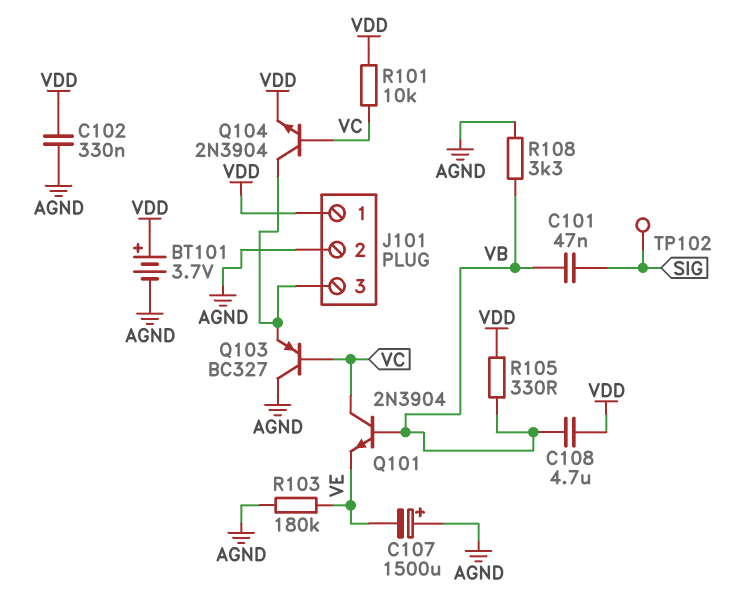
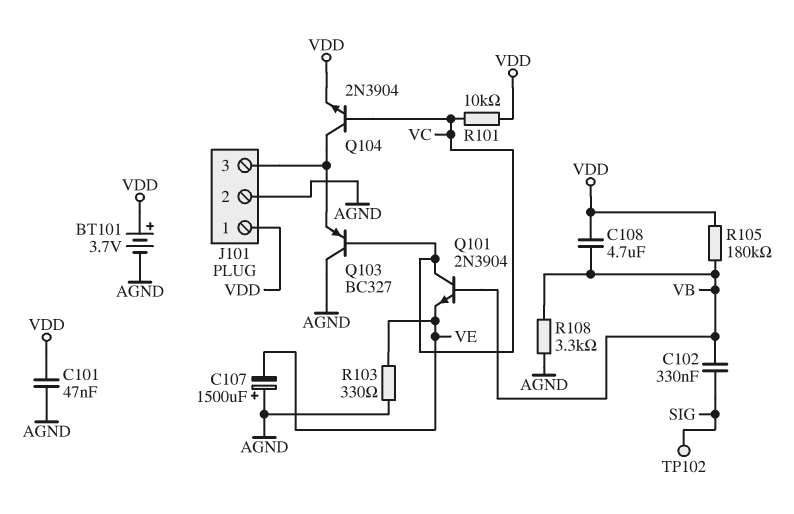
C101: 47nF (SIG, VB) -> 47nF (AGND, VDD)
C102: 330nF (AGND, VDD) -> 330nF (SIG, VB)
R103: 180k (AGND, VE) -> 330 (AGND, VE)
R105: 330 (VB, VDD) -> 180k (VB, VDD)

